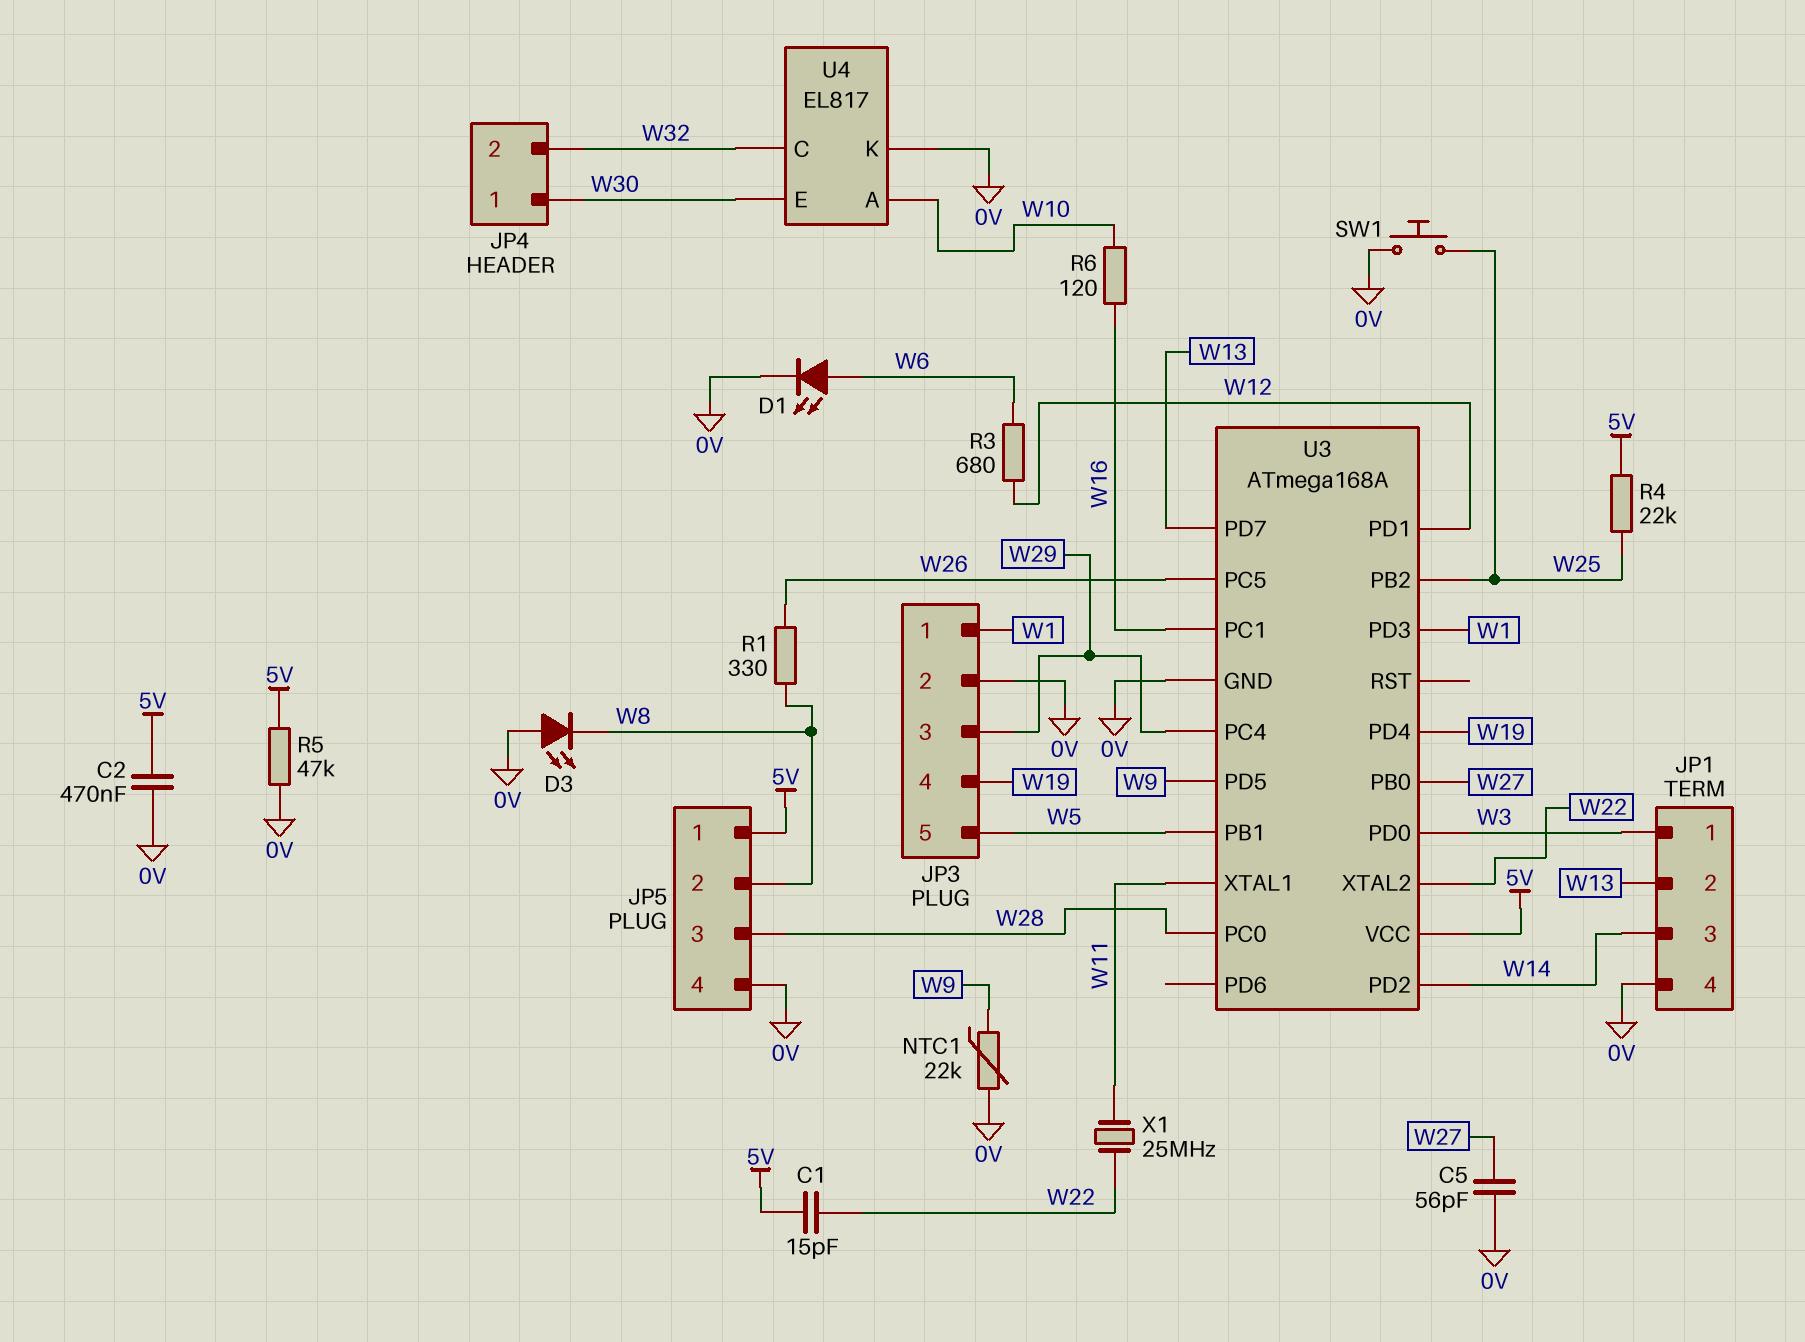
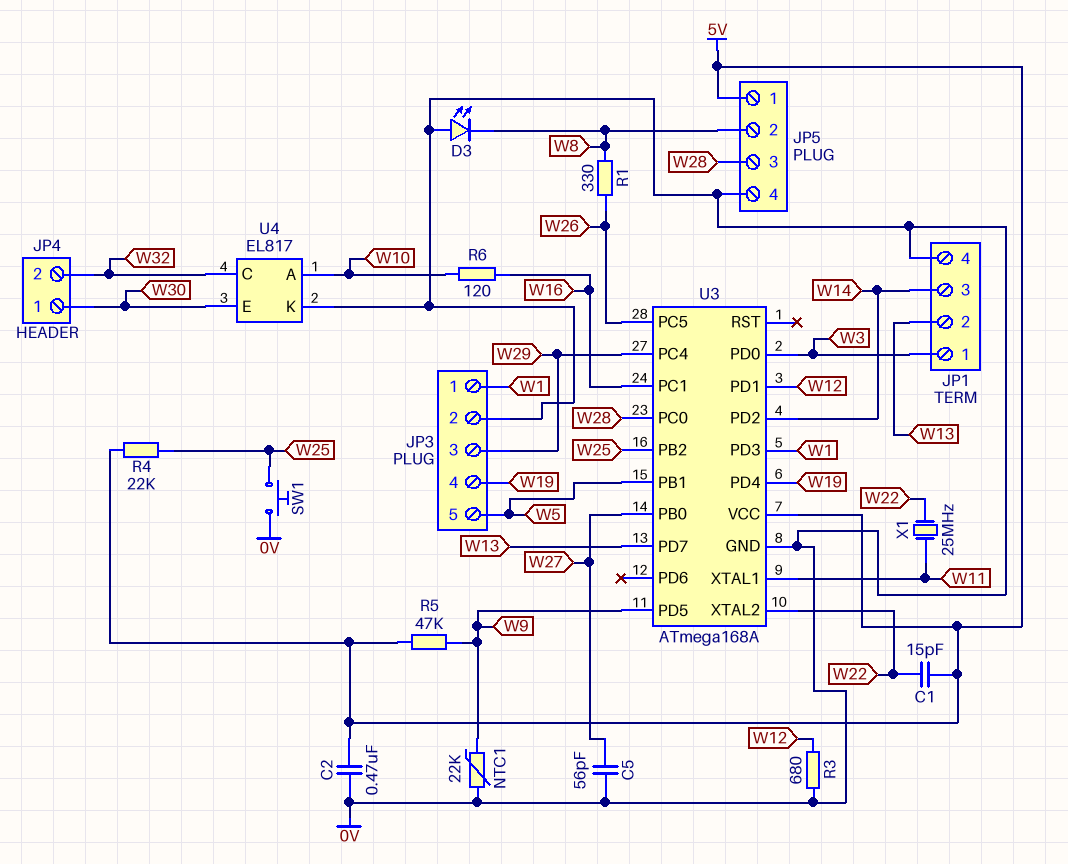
D1: LED (A W6, K 0V) -> none
R3: 680 (W6, W12) -> 680 (0V, W12)
R5: 47k (0V, 5V) -> 47k (5V, W9)

